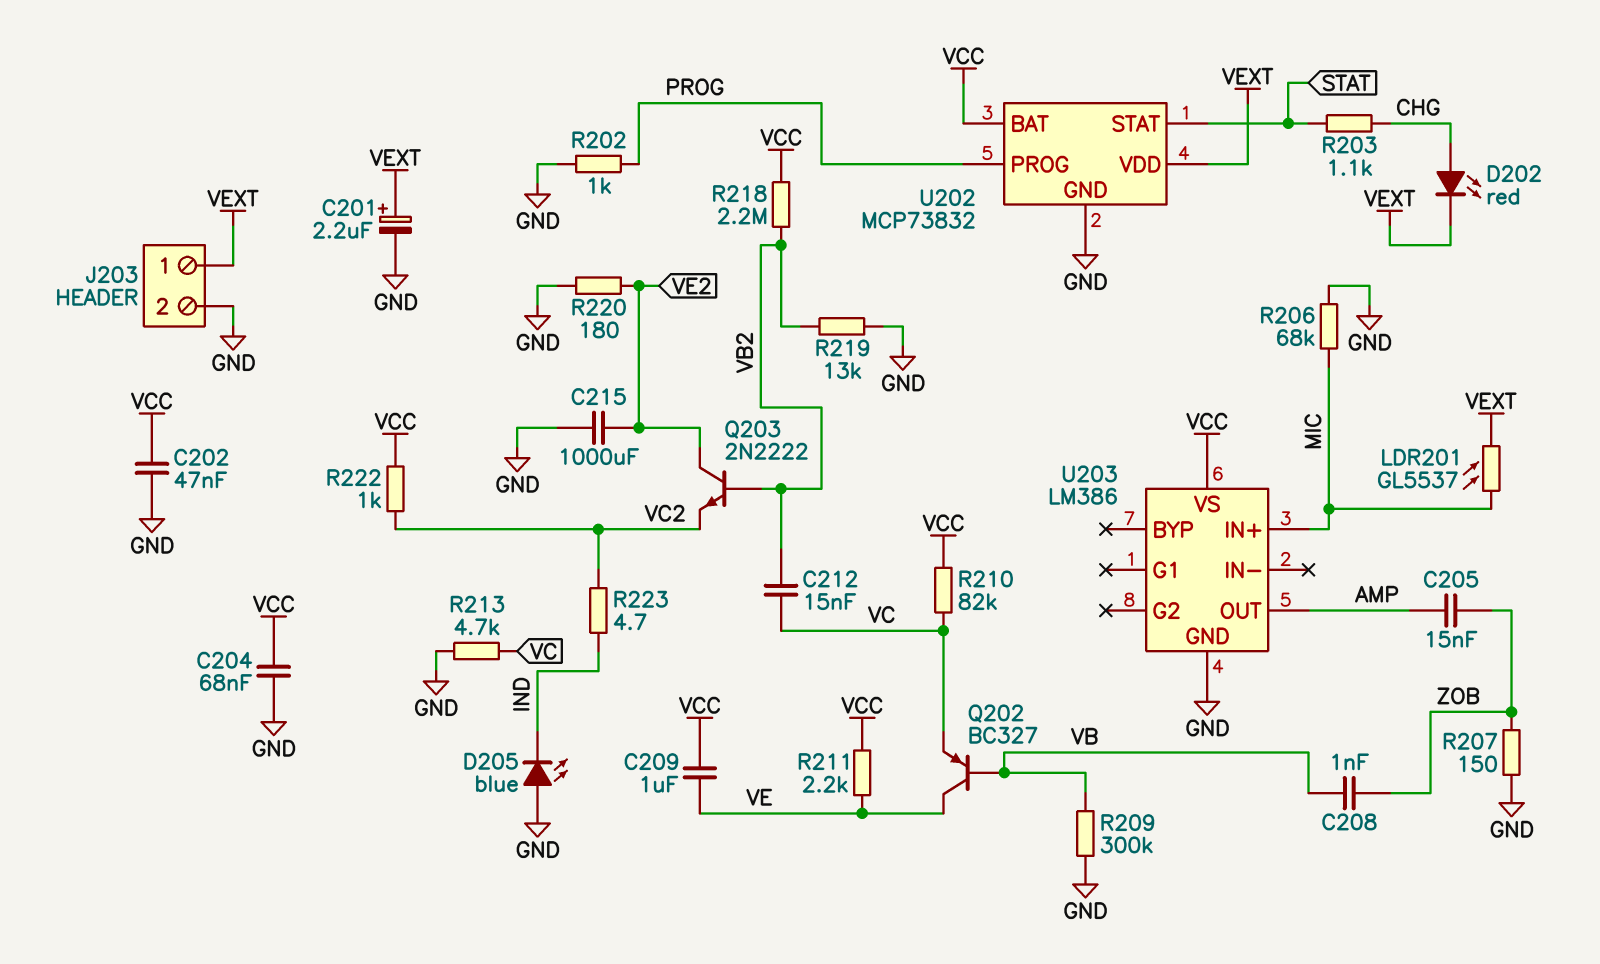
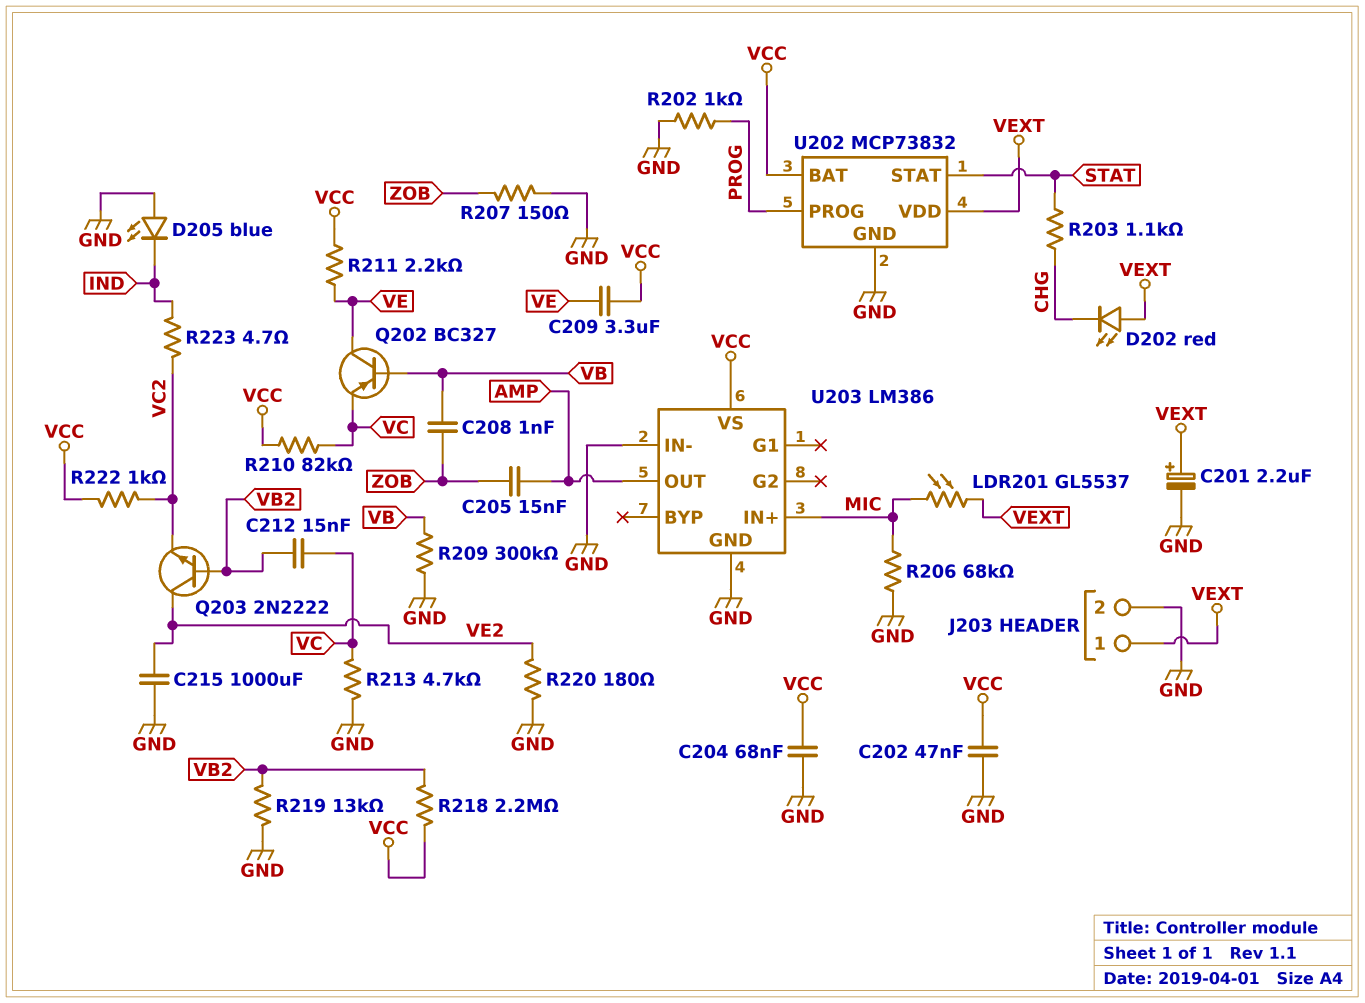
C209: 1uF (VCC, VE) -> 3.3uF (VCC, VE)
D202: LED red (A CHG, K VEXT) -> LED red (A VEXT, K CHG)
U203 pin IN-: none -> GND

